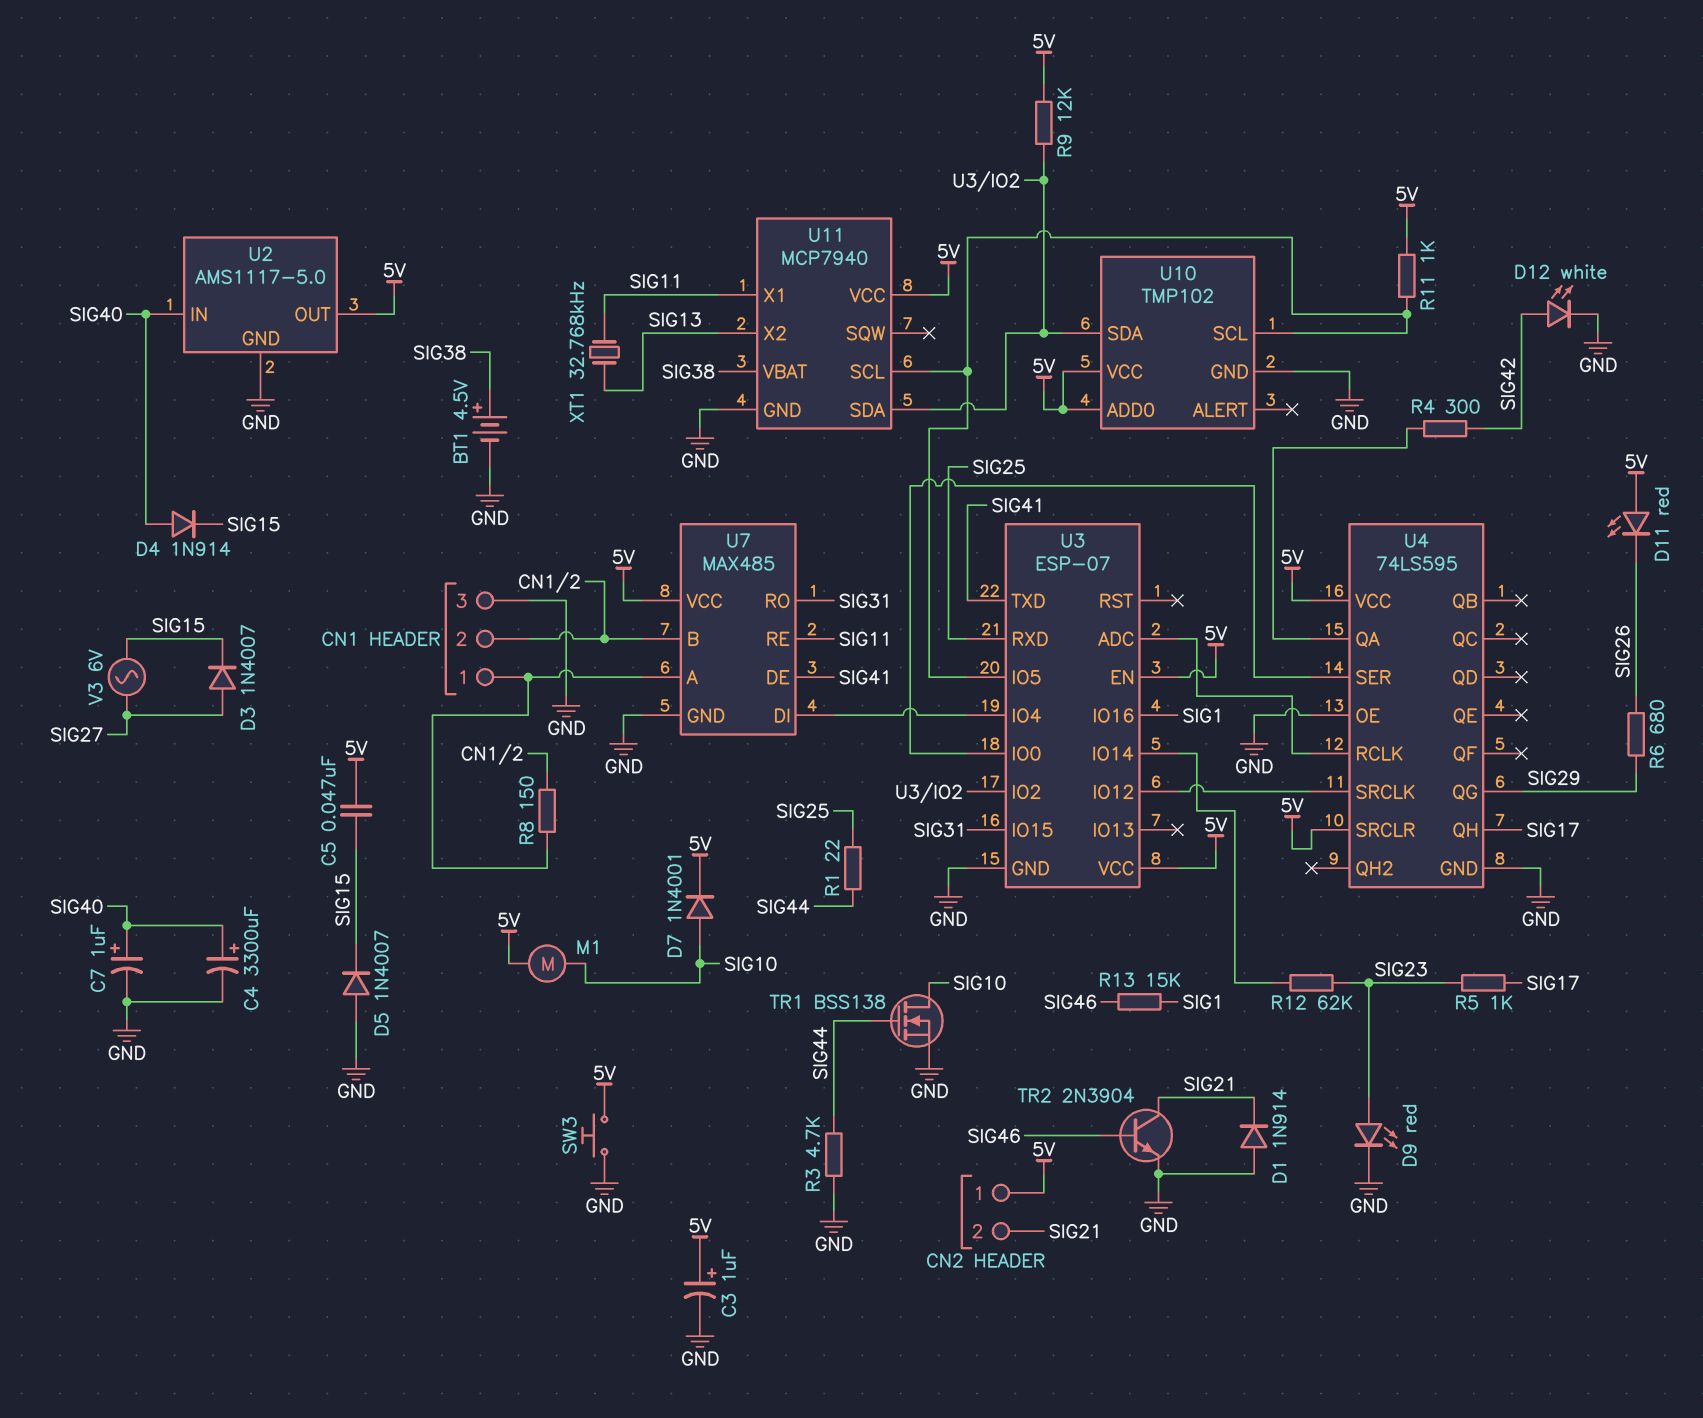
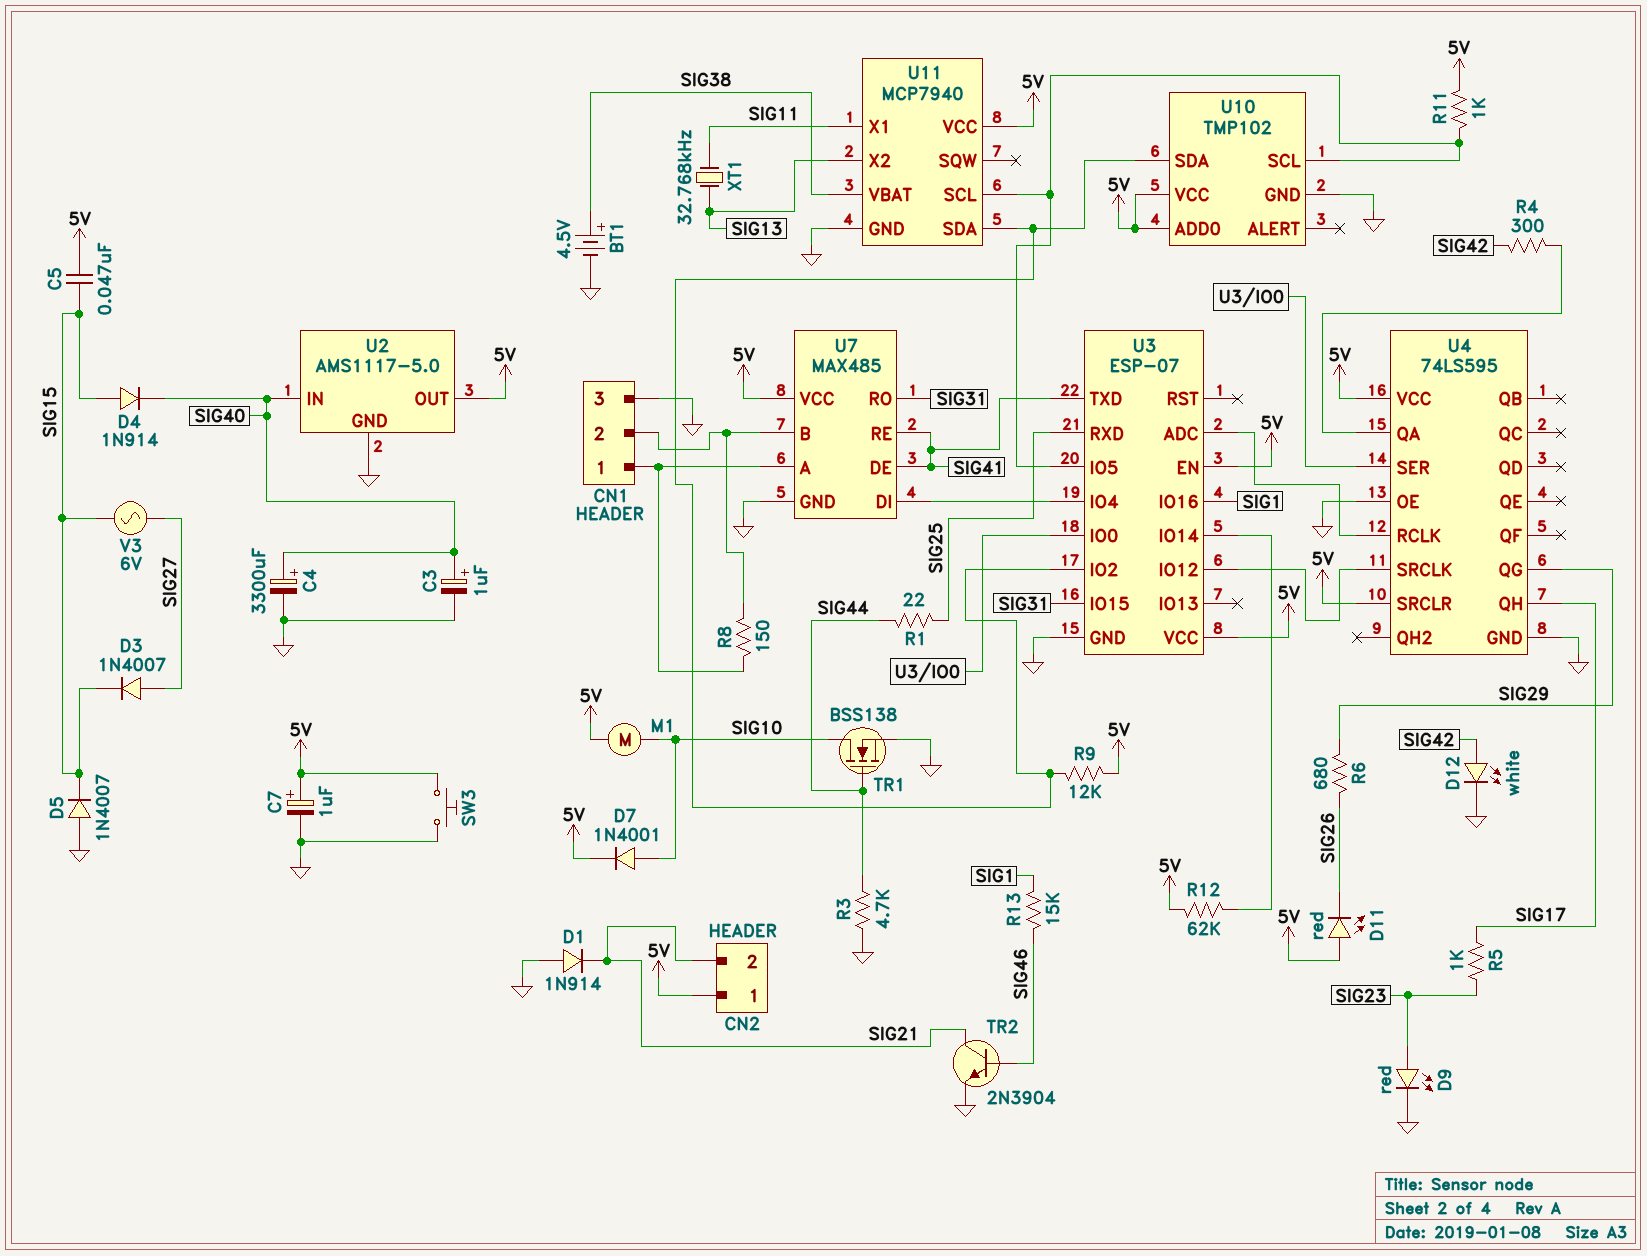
C3: 1uF (plus 5V, minus GND) -> 1uF (plus SIG40, minus GND)
C7: 1uF (plus SIG40, minus GND) -> 1uF (plus 5V, minus GND)
D4: diode 1N914 (A SIG40, K SIG15) -> diode 1N914 (A SIG15, K SIG40)
R12: 62k (SIG23, U3/IO14) -> 62k (5V, U3/IO14)
U7 pin RE: SIG11 -> SIG41

